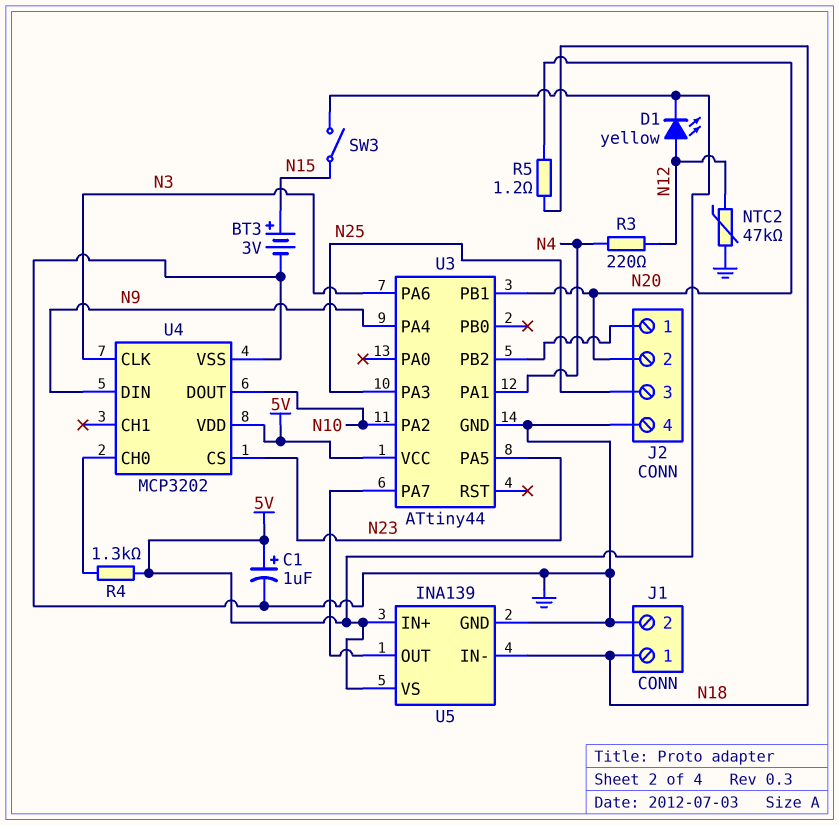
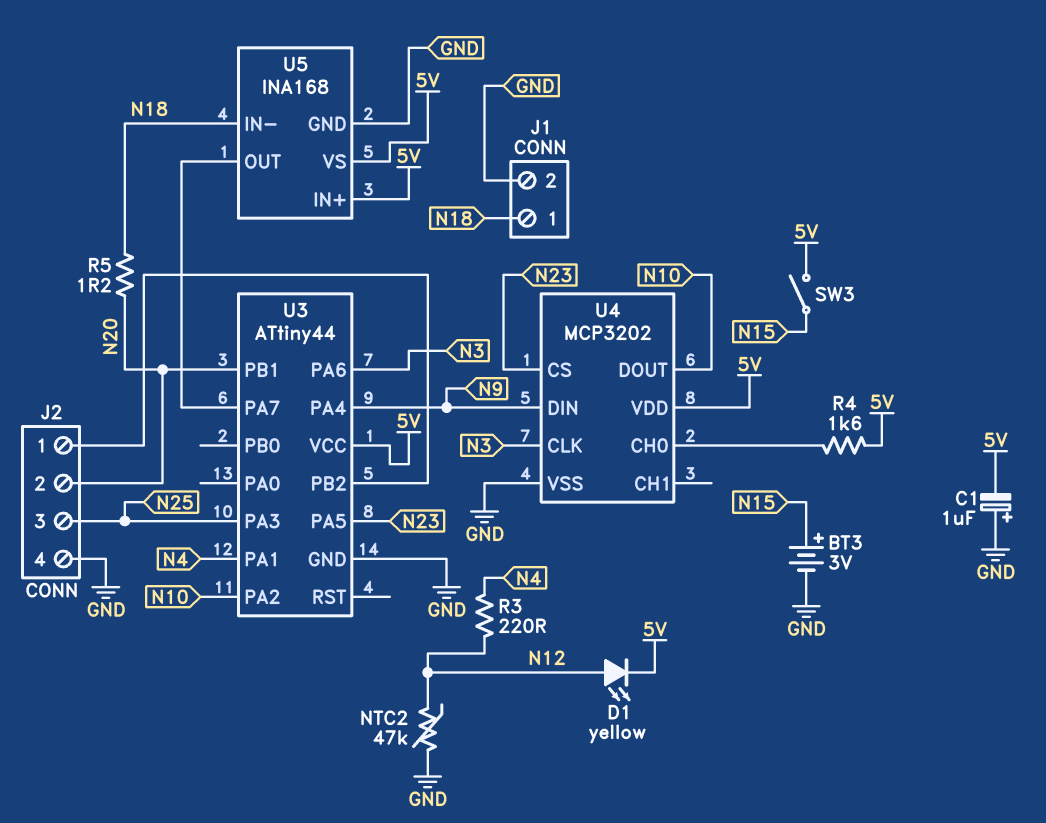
C1: 1uF (plus 5V, minus GND) -> 1uF (plus GND, minus 5V)
R4: 1.3k (5V, U4/CH0) -> 1.6k (5V, U4/CH0)
U5: INA139 -> INA168

